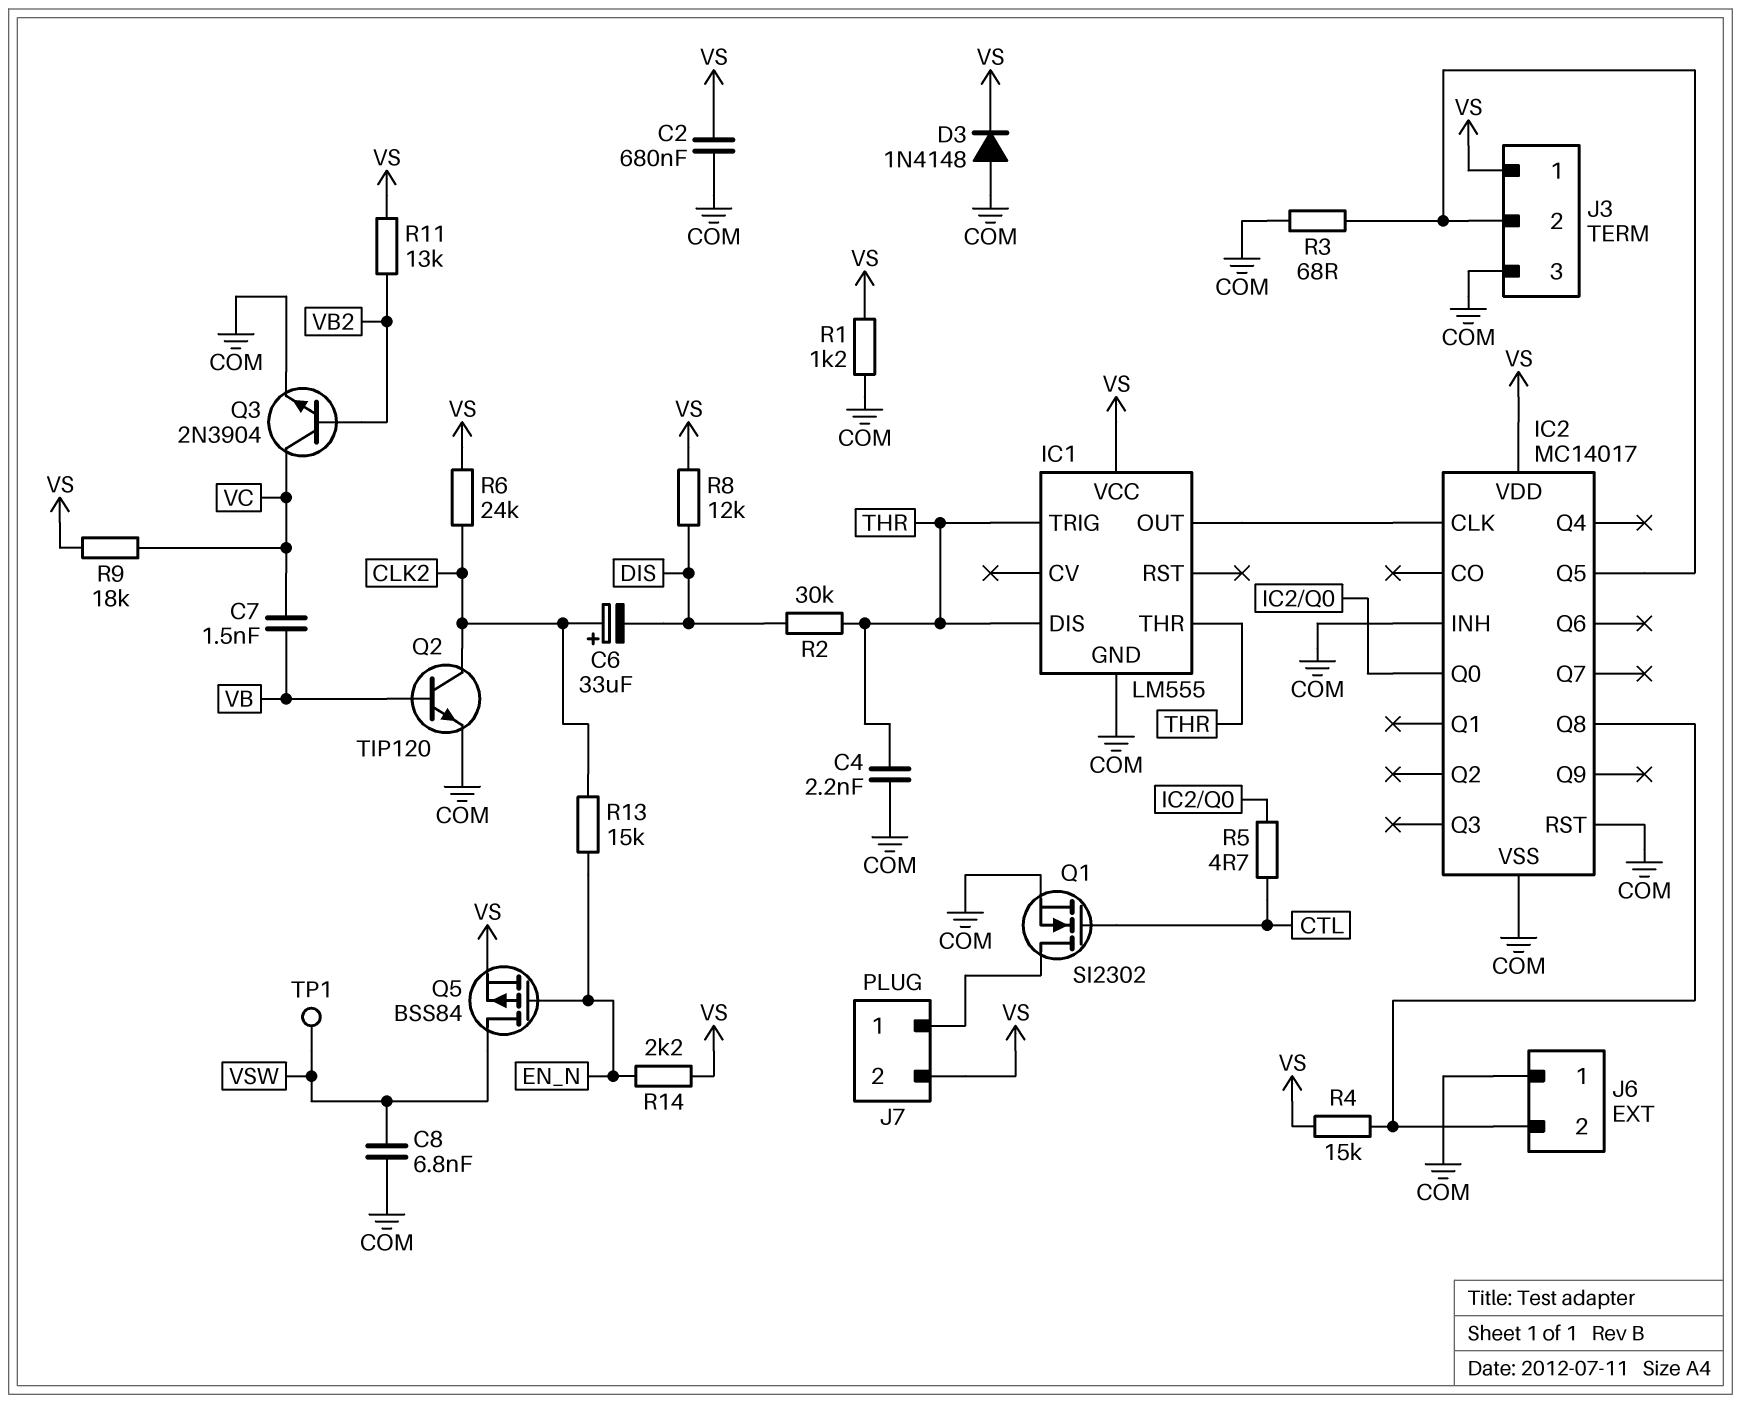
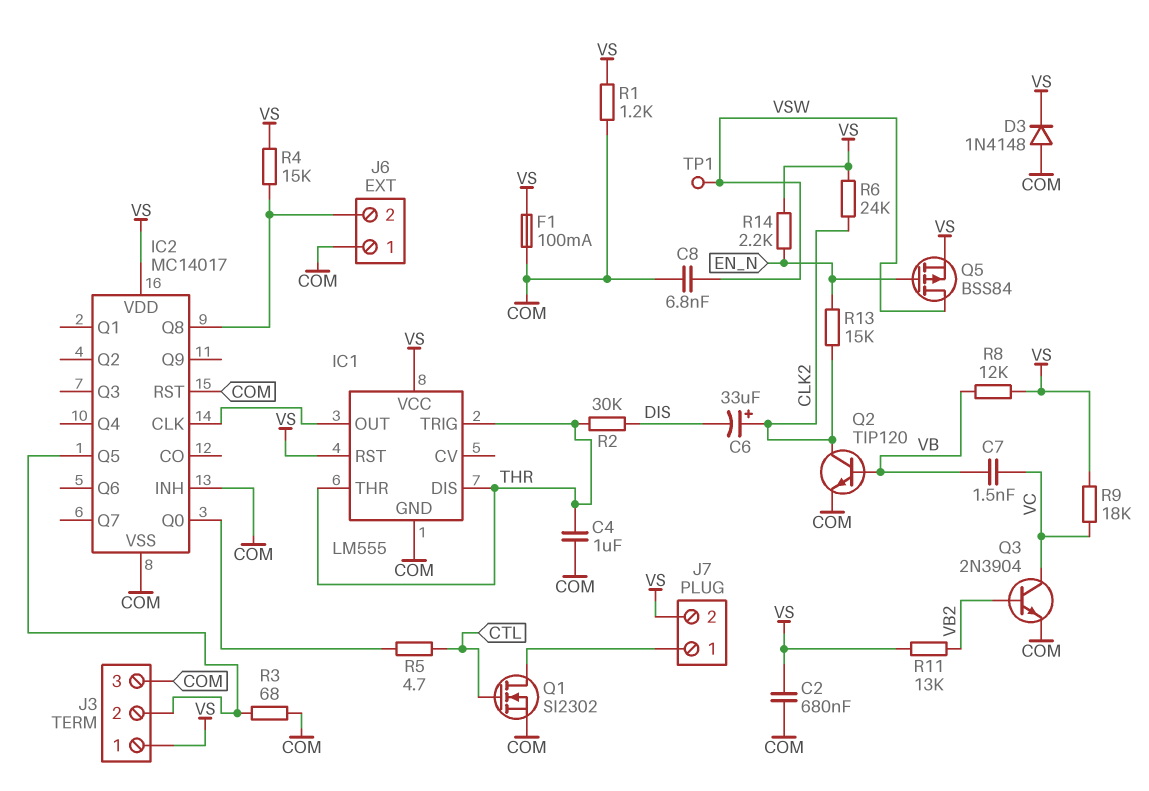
C4: 2.2nF (COM, THR) -> 1uF (COM, THR)
F1: none -> 100mA (COM, VS)
IC1 pin RST: none -> VS
R8: 12k (DIS, VS) -> 12k (VB, VS)

